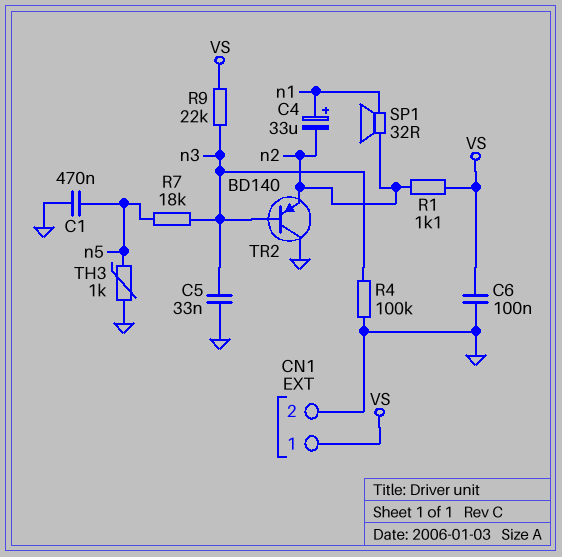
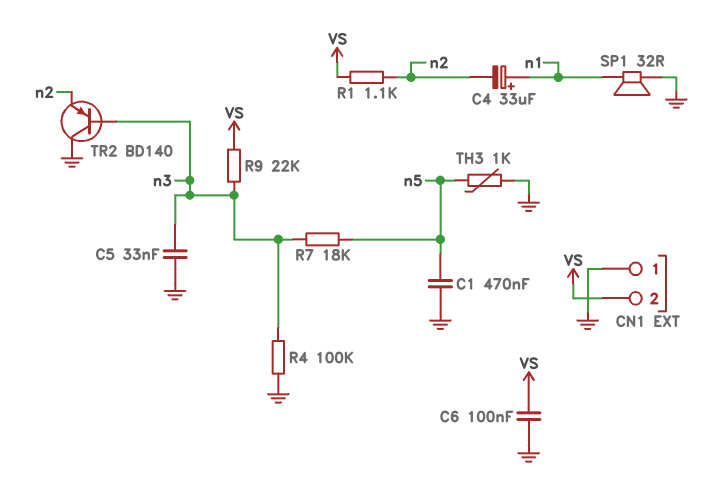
CN1 pin 1: VS -> GND
CN1 pin 2: GND -> VS
SP1: speaker 32R (n1, n2) -> speaker 32R (GND, n1)

